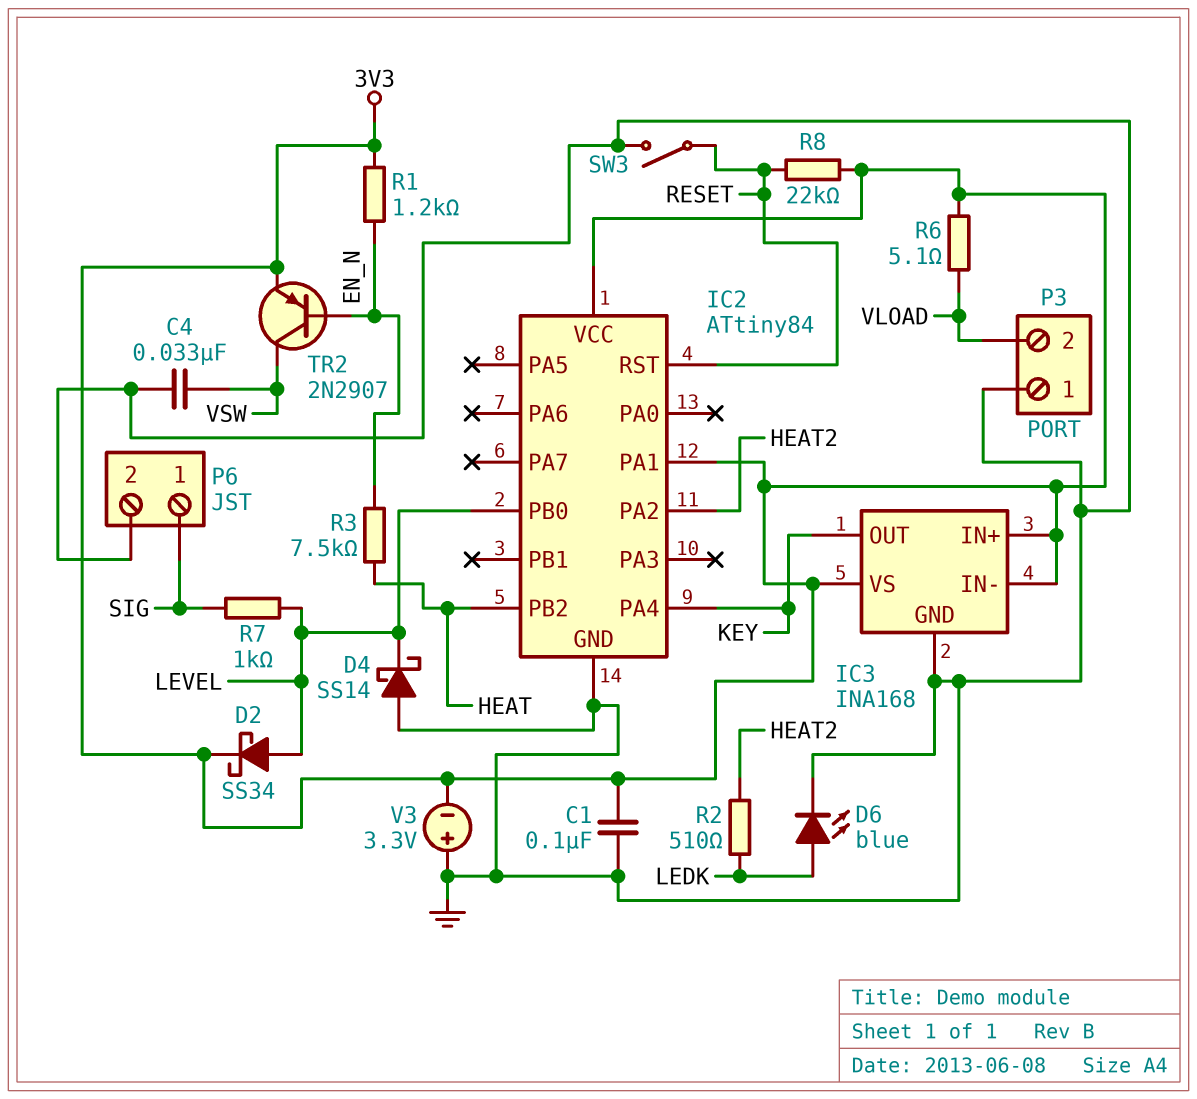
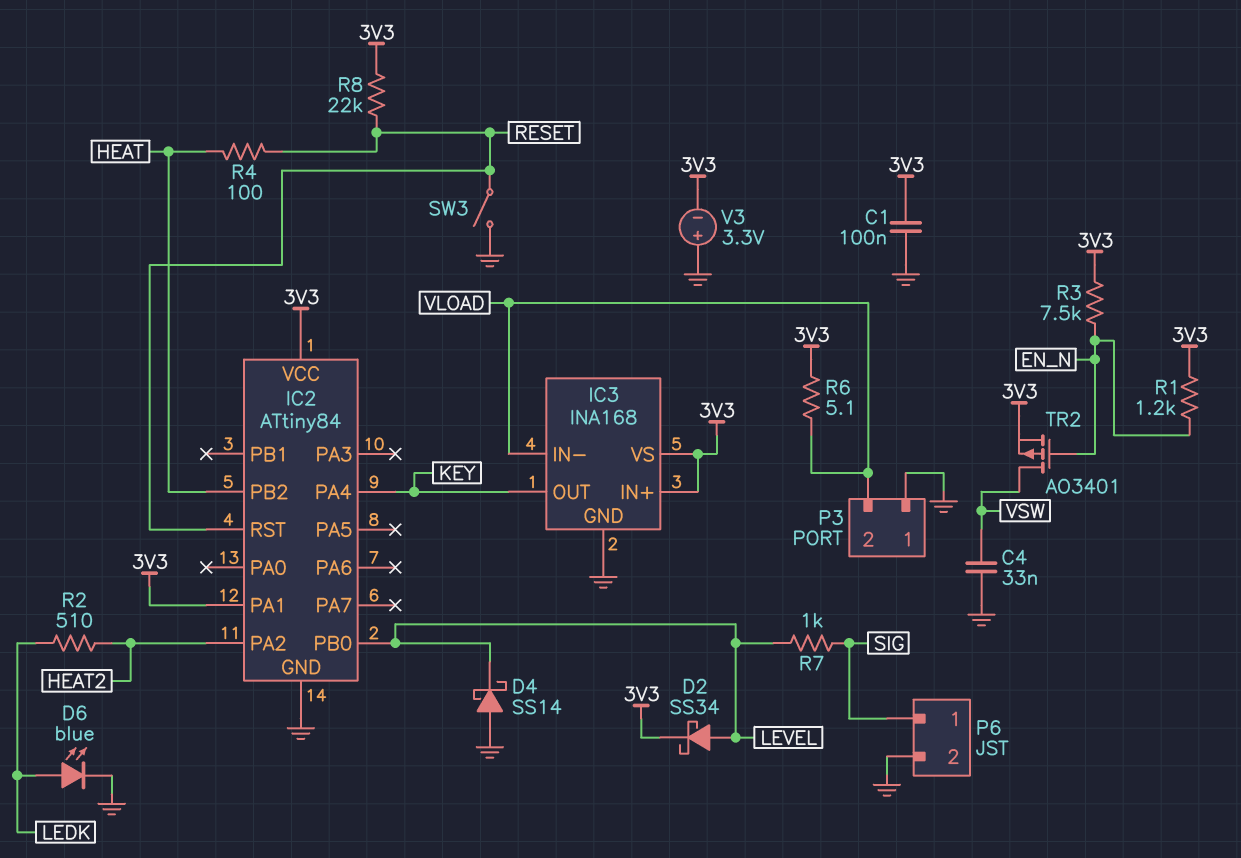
IC3 pin IN-: 3V3 -> VLOAD
R3: 7.5k (EN_N, HEAT) -> 7.5k (3V3, EN_N)
R4: none -> 100 (HEAT, RESET)
TR2: PNP 2N2907 (B EN_N, C VSW, E 3V3) -> PMOS AO3401 (G EN_N, D VSW, S 3V3)

